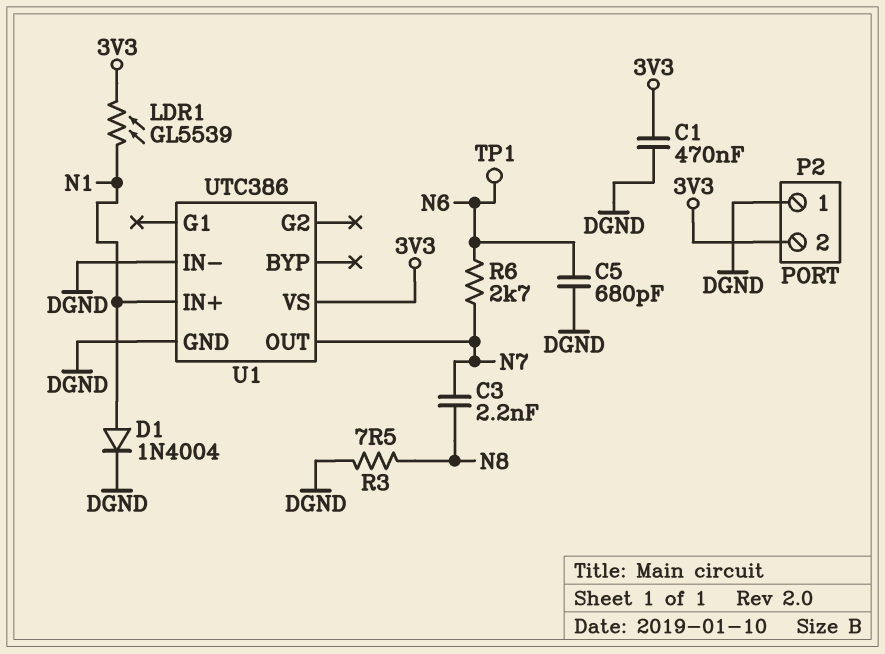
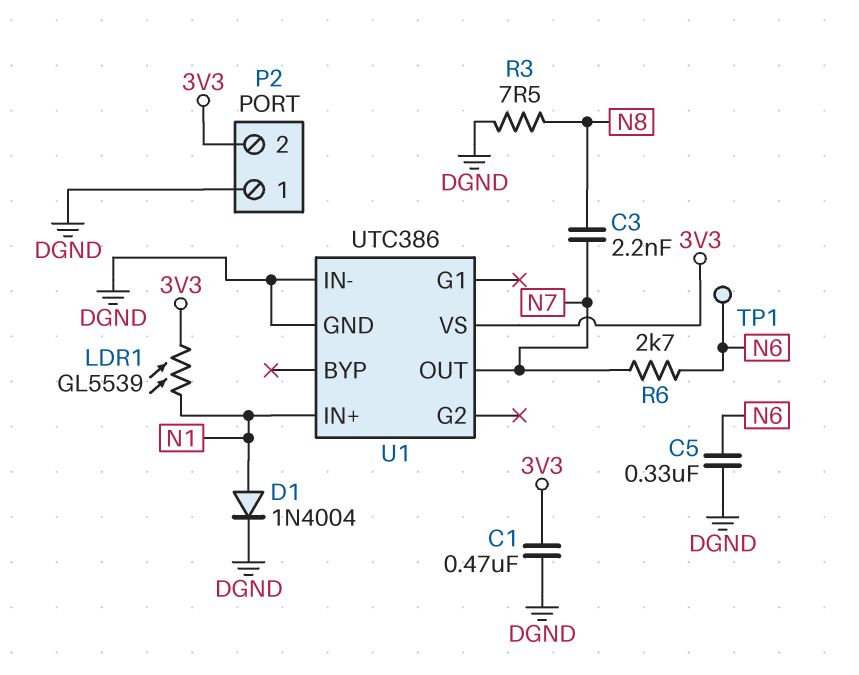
C5: 680pF (DGND, N6) -> 330nF (DGND, N6)

